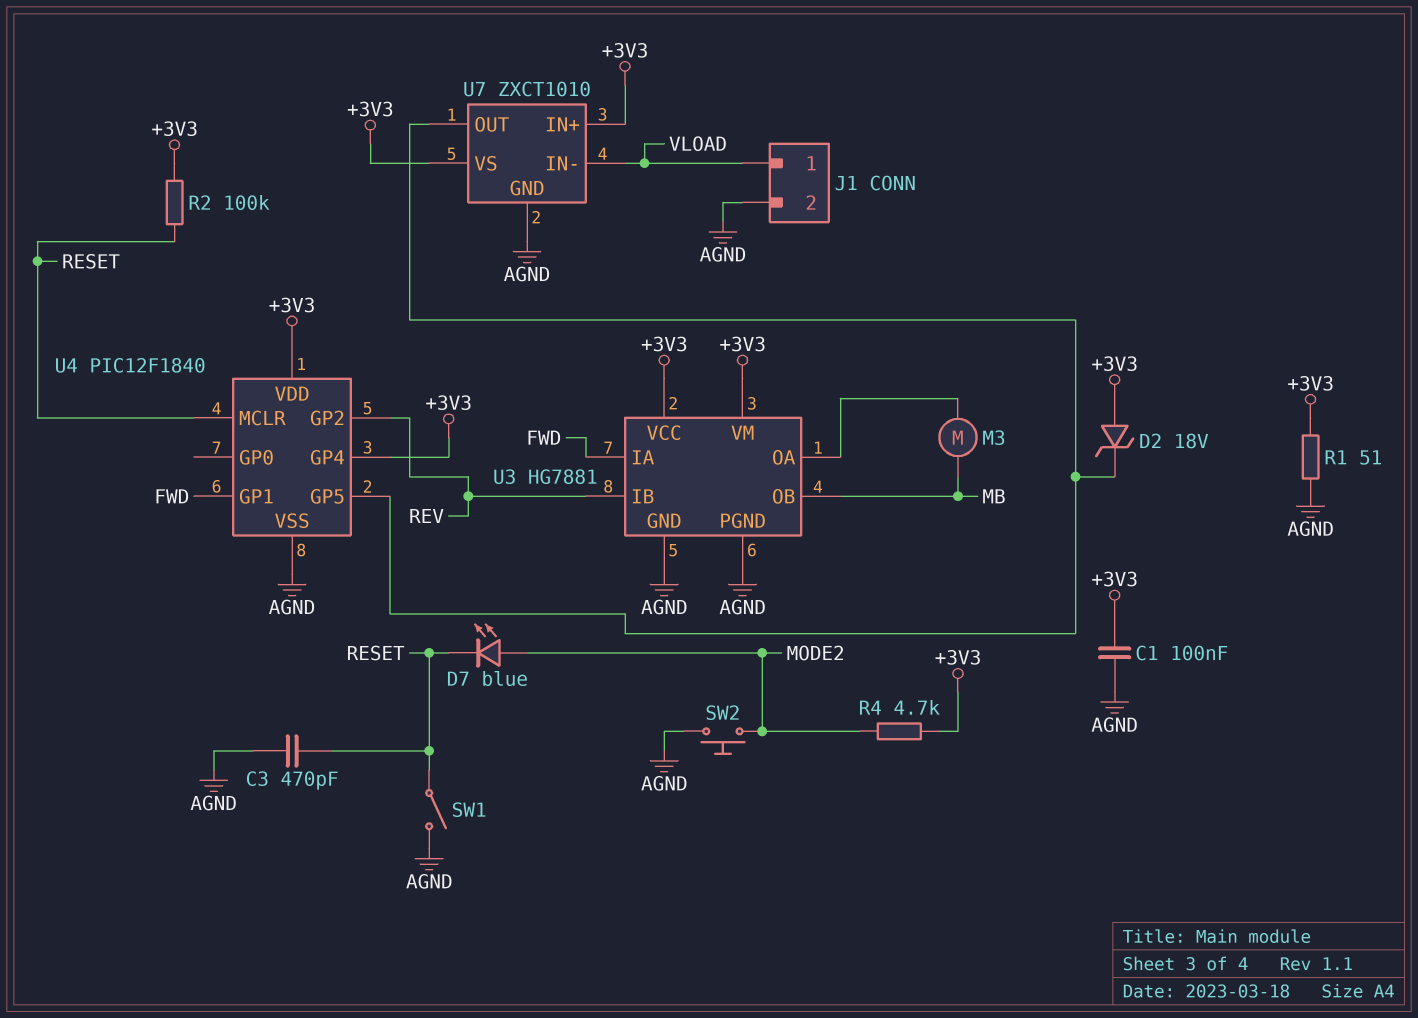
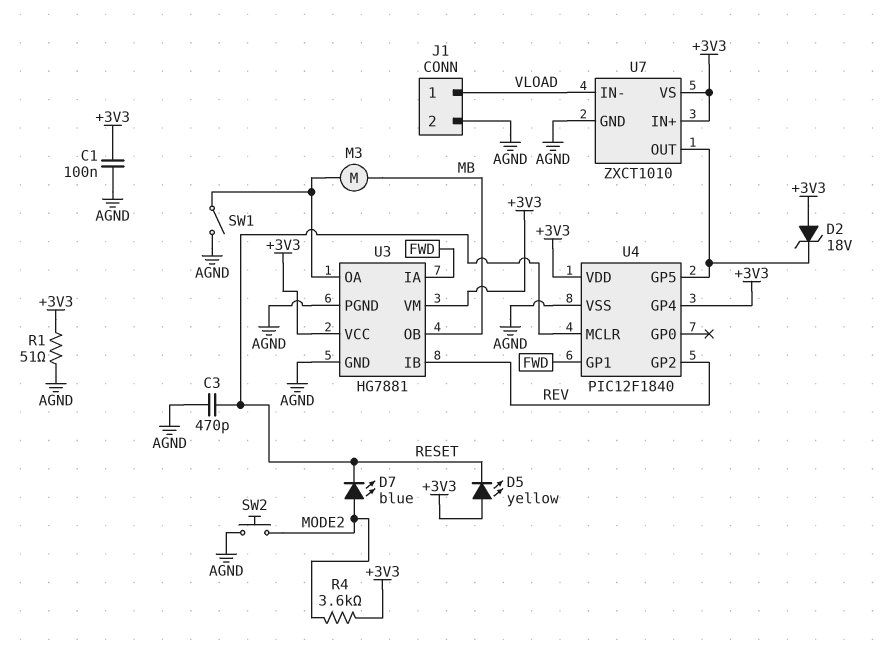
D5: none -> LED yellow (A +3V3, K RESET)
R2: 100k (+3V3, RESET) -> none
R4: 4.7k (+3V3, MODE2) -> 3.6k (+3V3, MODE2)
SW1: switch (AGND, RESET) -> switch (AGND, U3/OA)

